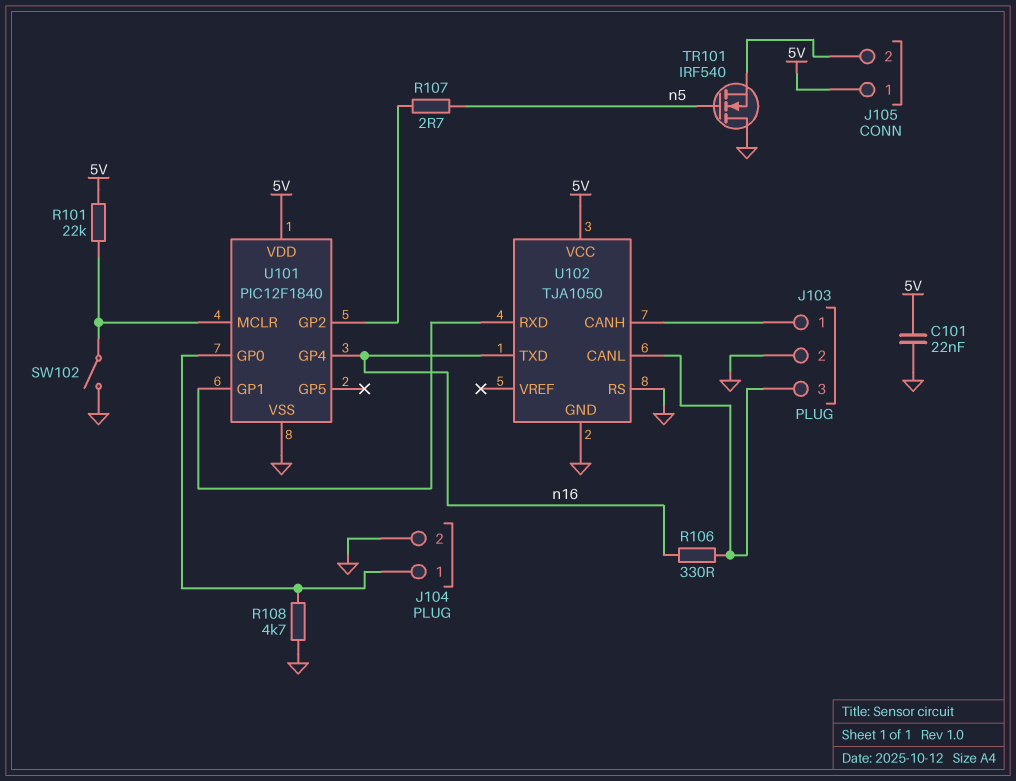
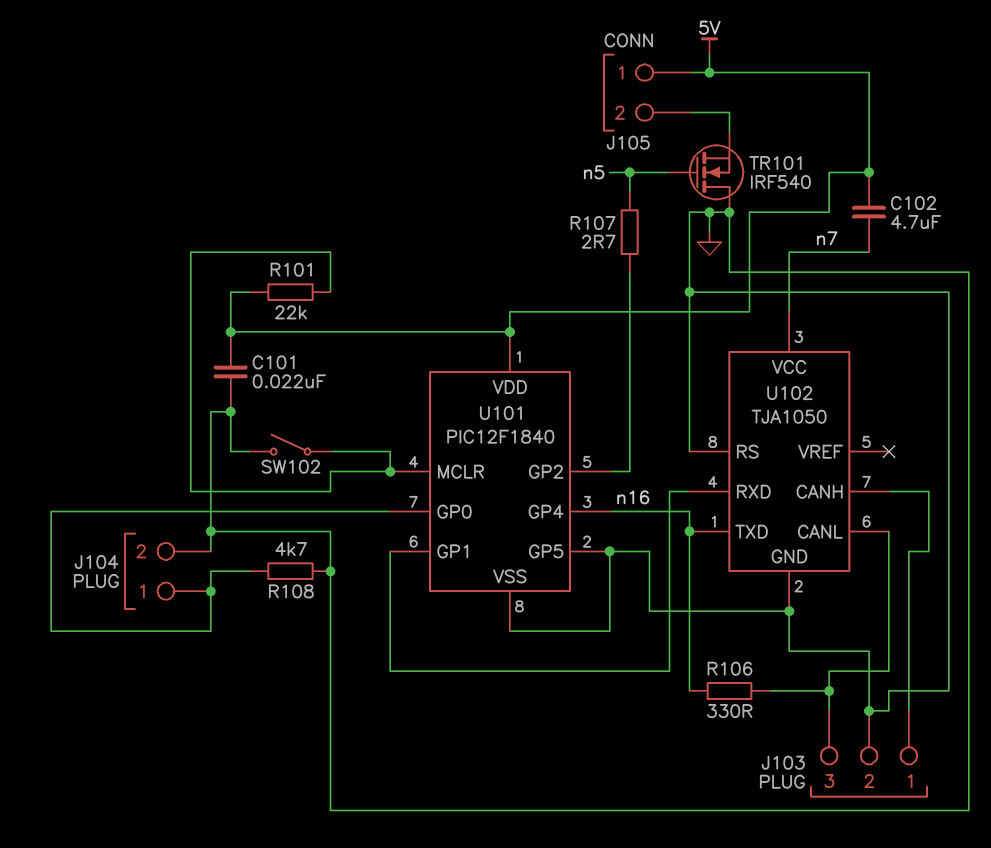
C102: none -> 4.7uF (5V, n7)
U101 pin GP5: none -> GND
U102 pin VCC: 5V -> n7

